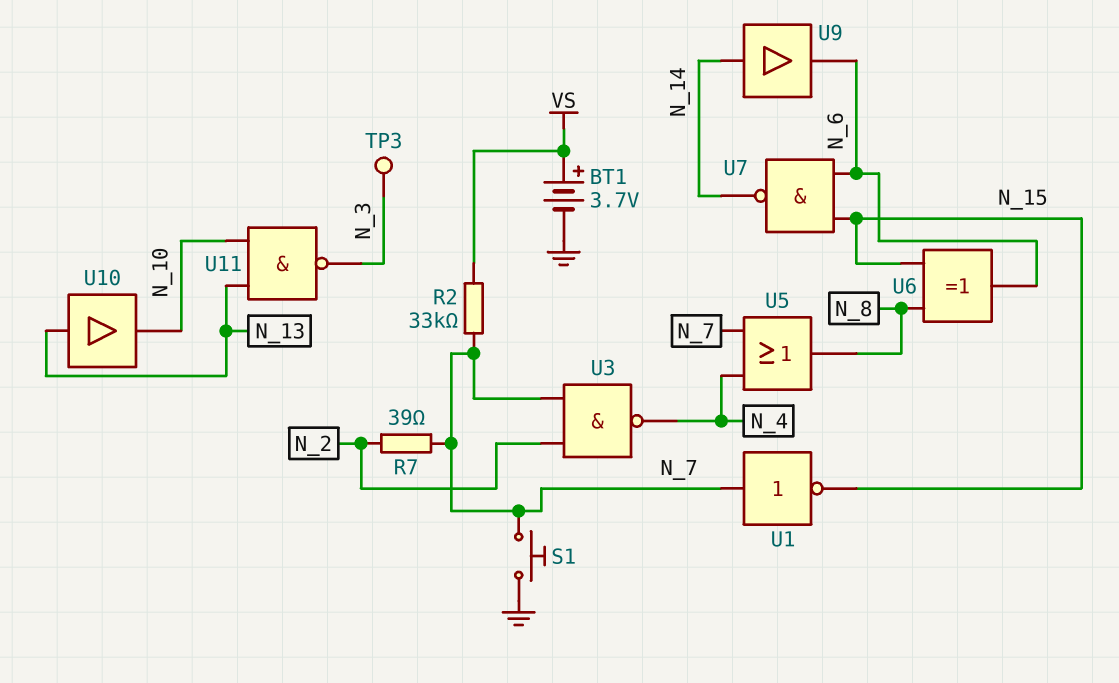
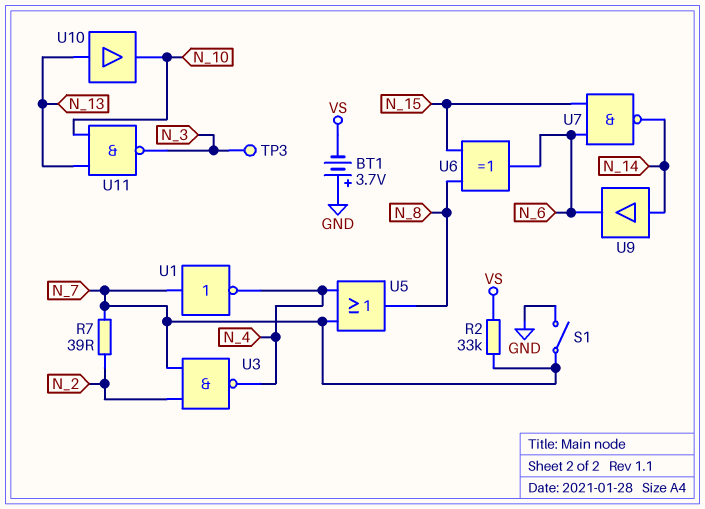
BT1: 3.7V (plus VS, minus GND) -> 3.7V (plus GND, minus VS)
S1: button (GND, N_7) -> switch (GND, N_7)
U1: NOT (in N_7, out N_15) -> NOT (in N_7, out N_4)

